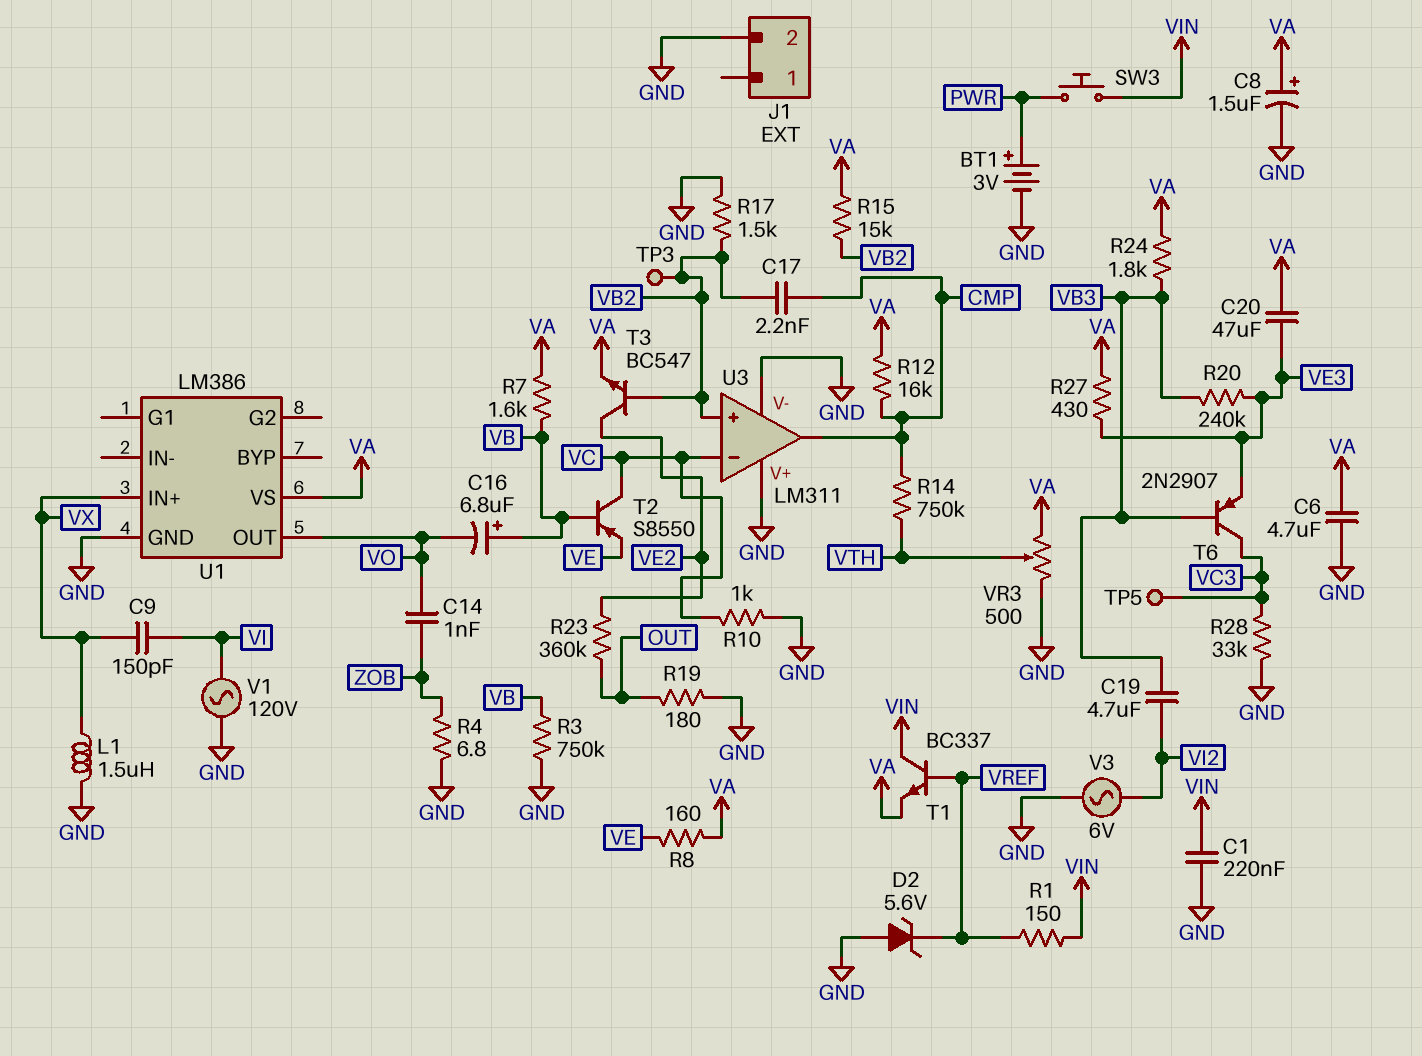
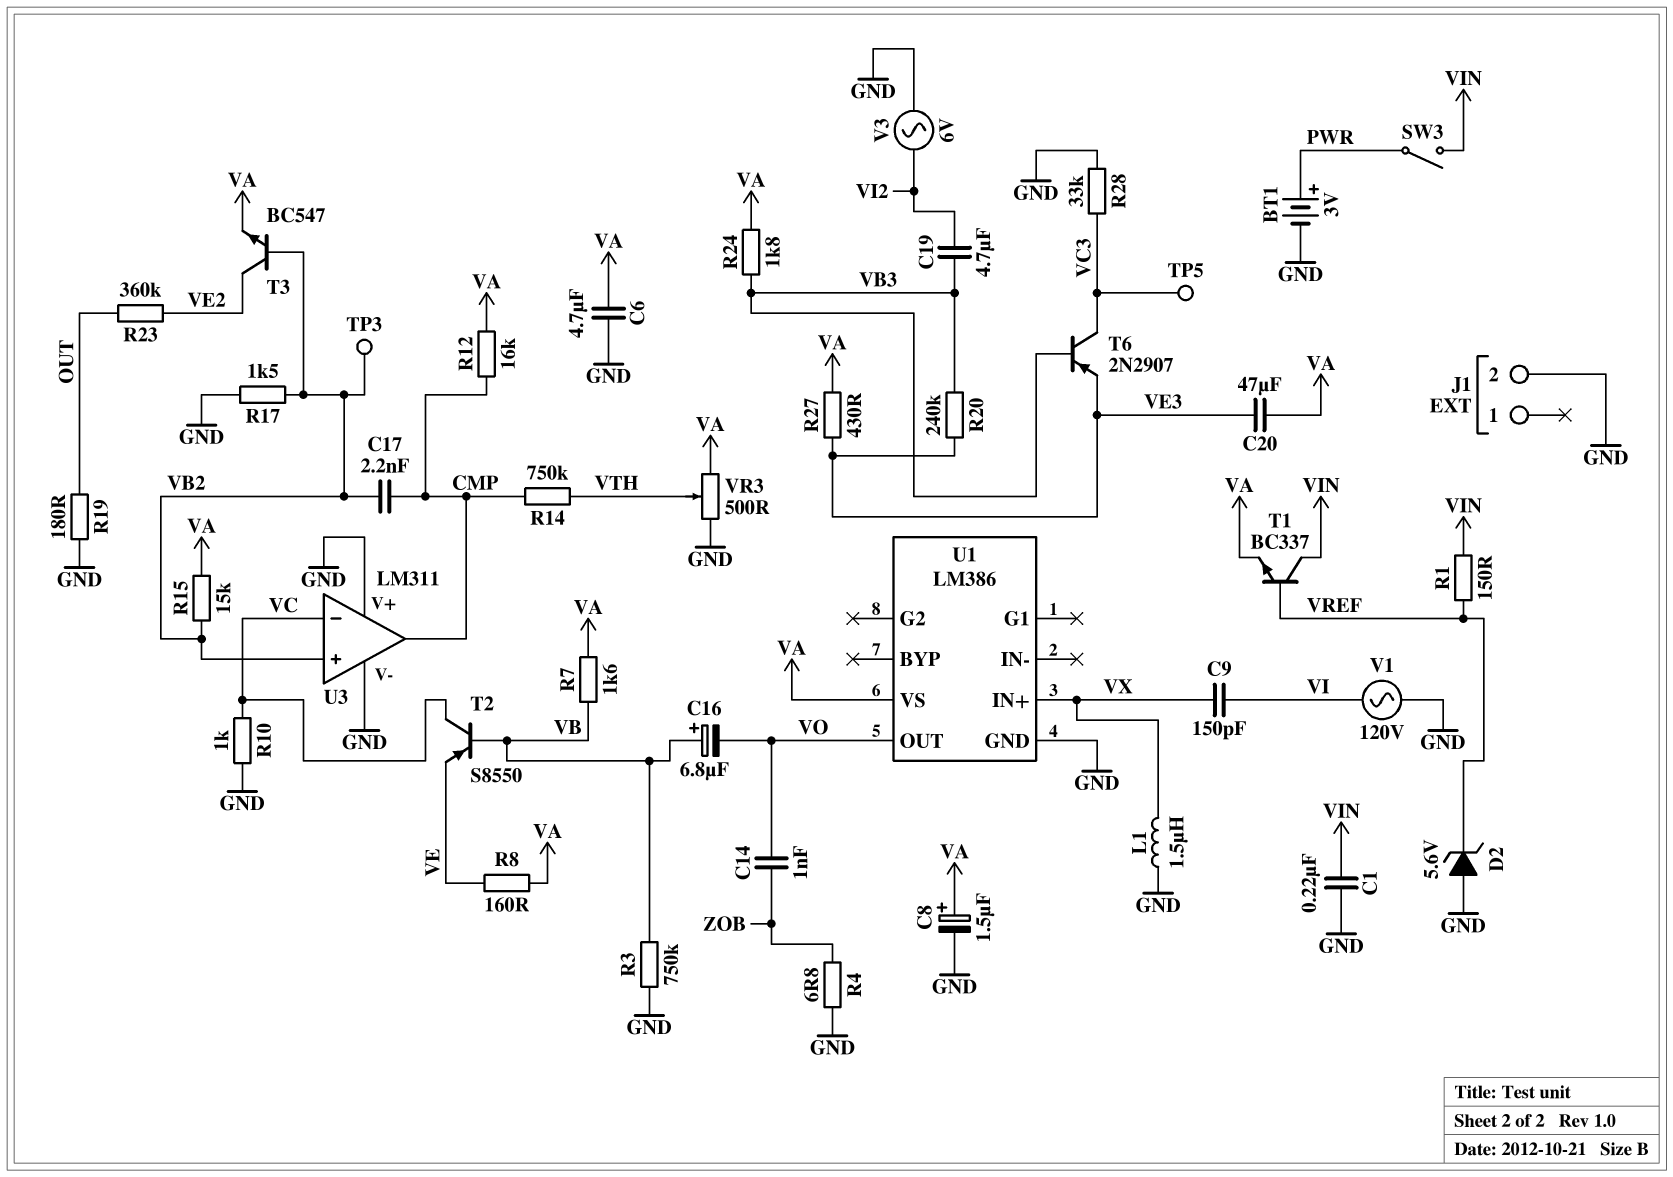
SW3: button (PWR, VIN) -> switch (PWR, VIN)

